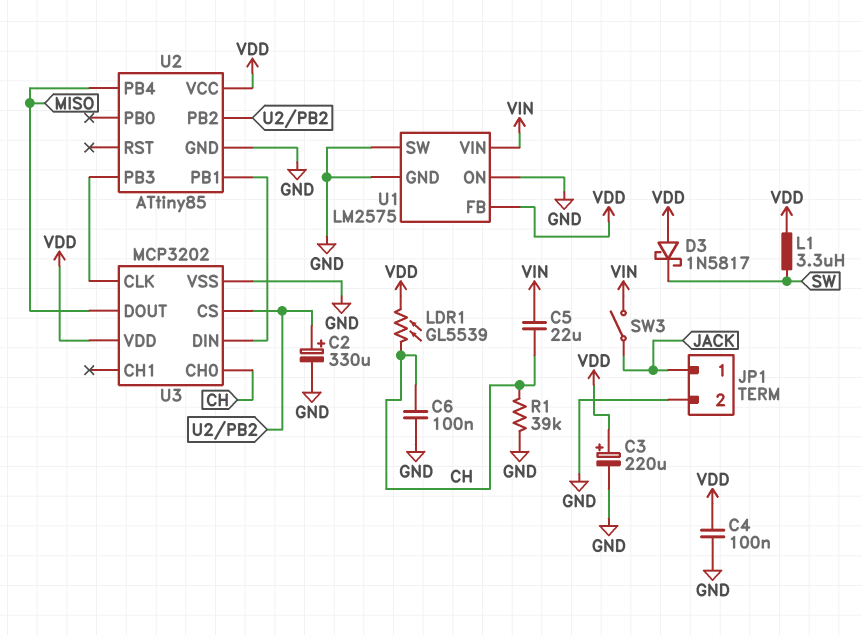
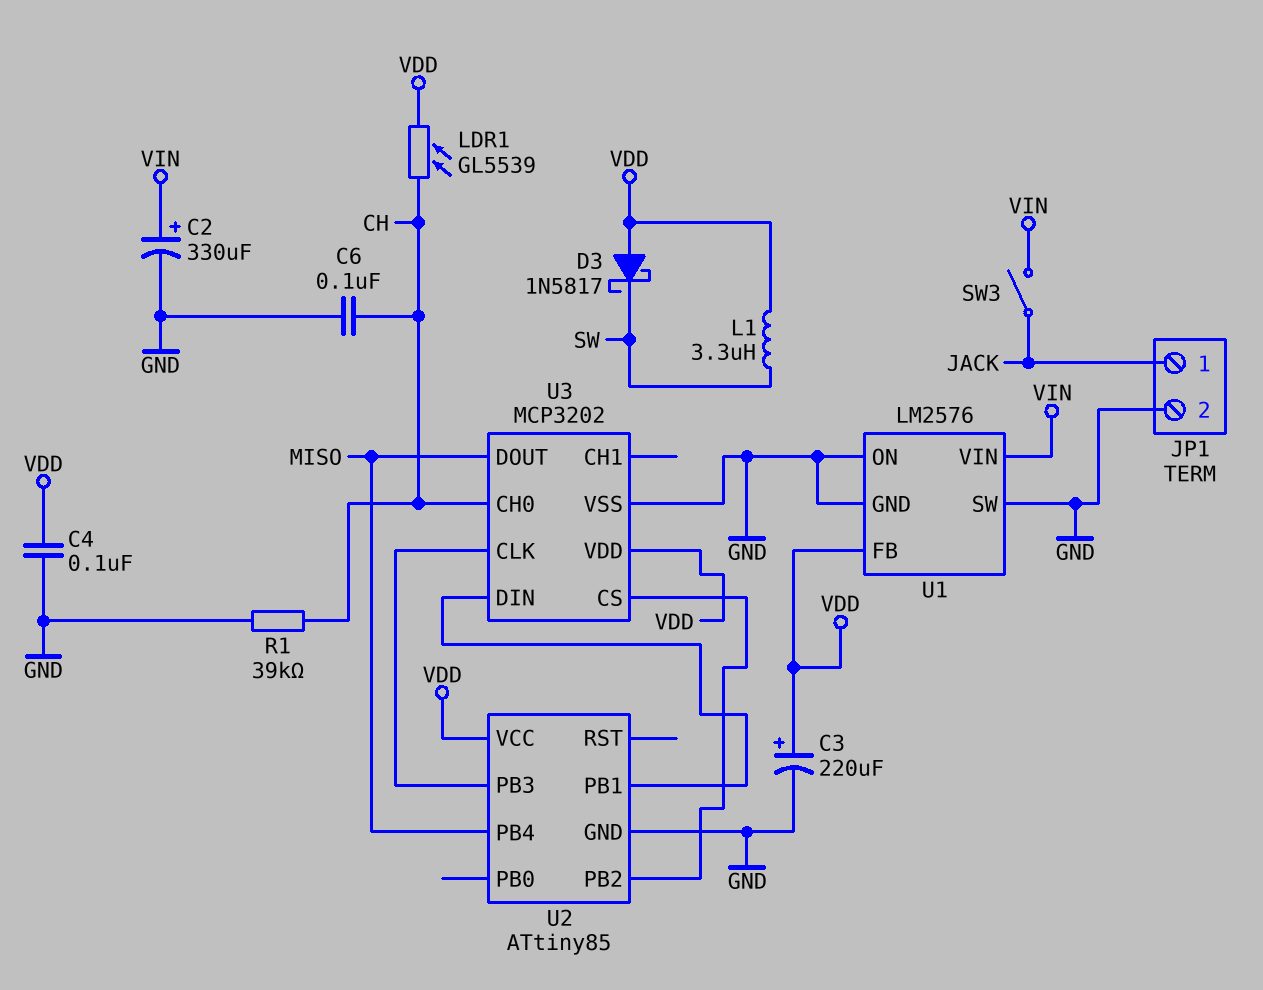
C2: 330uF (plus U2/PB2, minus GND) -> 330uF (plus VIN, minus GND)
C5: 22uF (CH, VIN) -> none
U1: LM2575 -> LM2576

